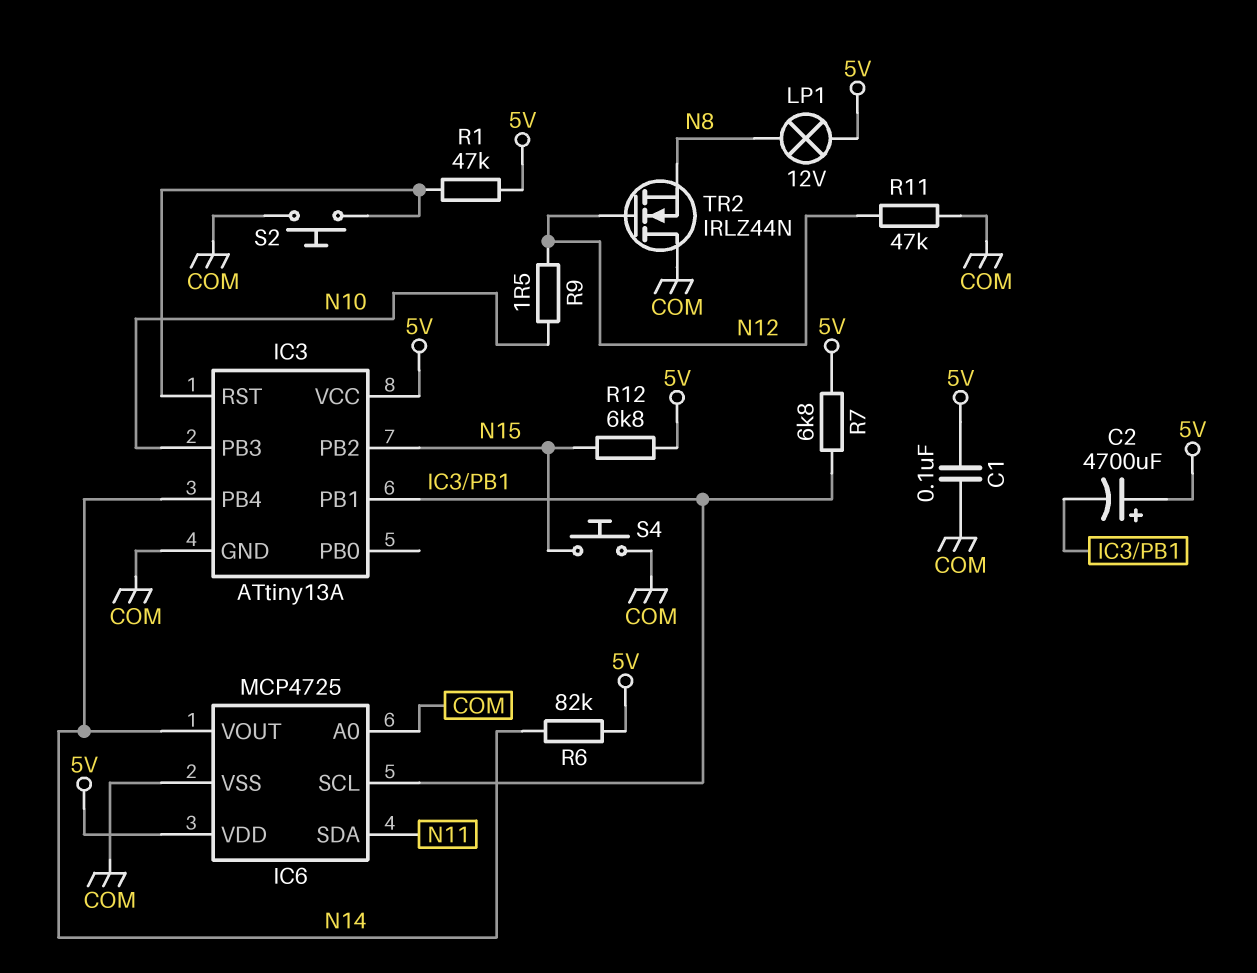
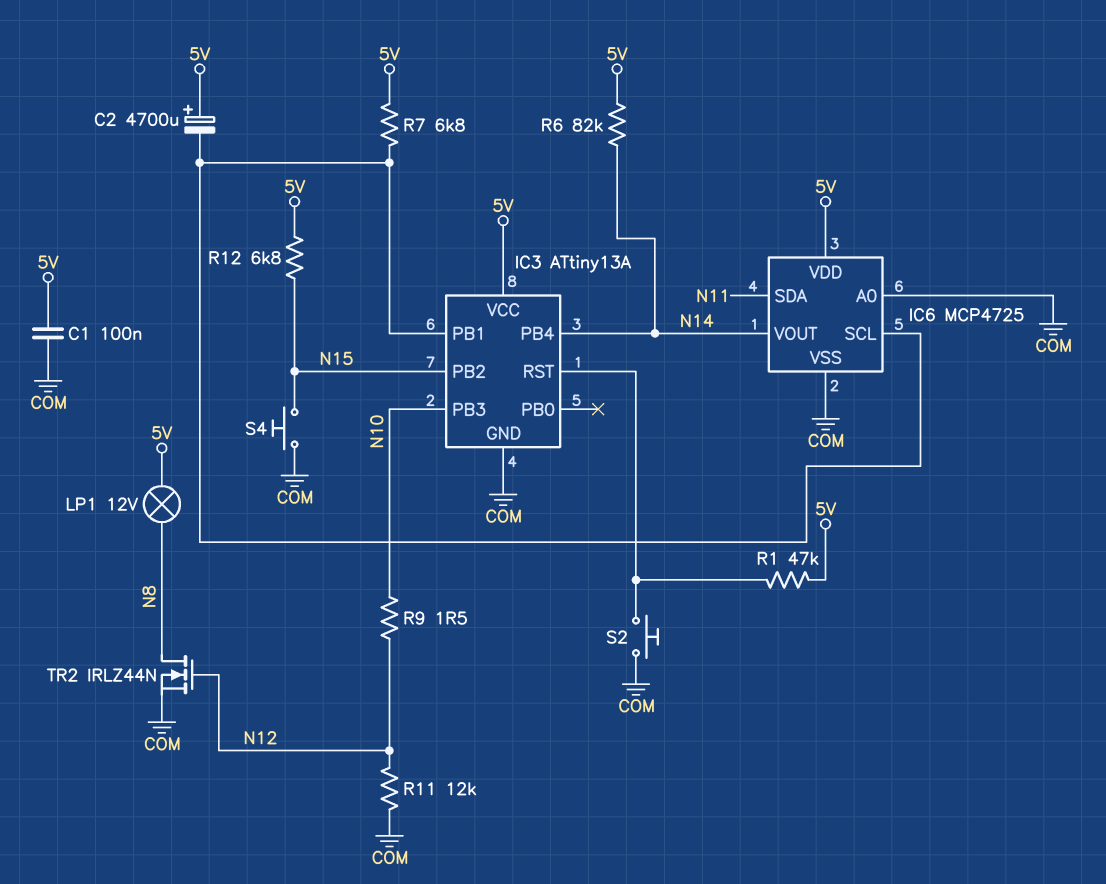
R11: 47k (COM, N12) -> 12k (COM, N12)
TR2: NMOS IRLZ44N (G N12, D COM, S N8) -> NMOS IRLZ44N (G N12, D N8, S COM)

